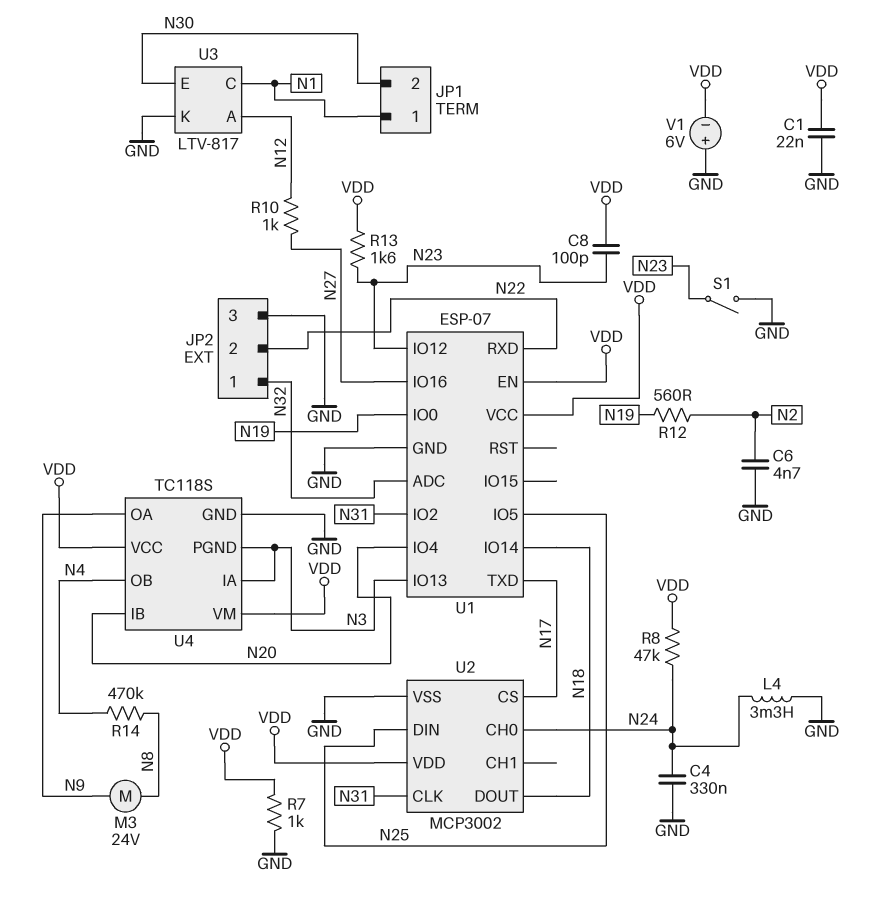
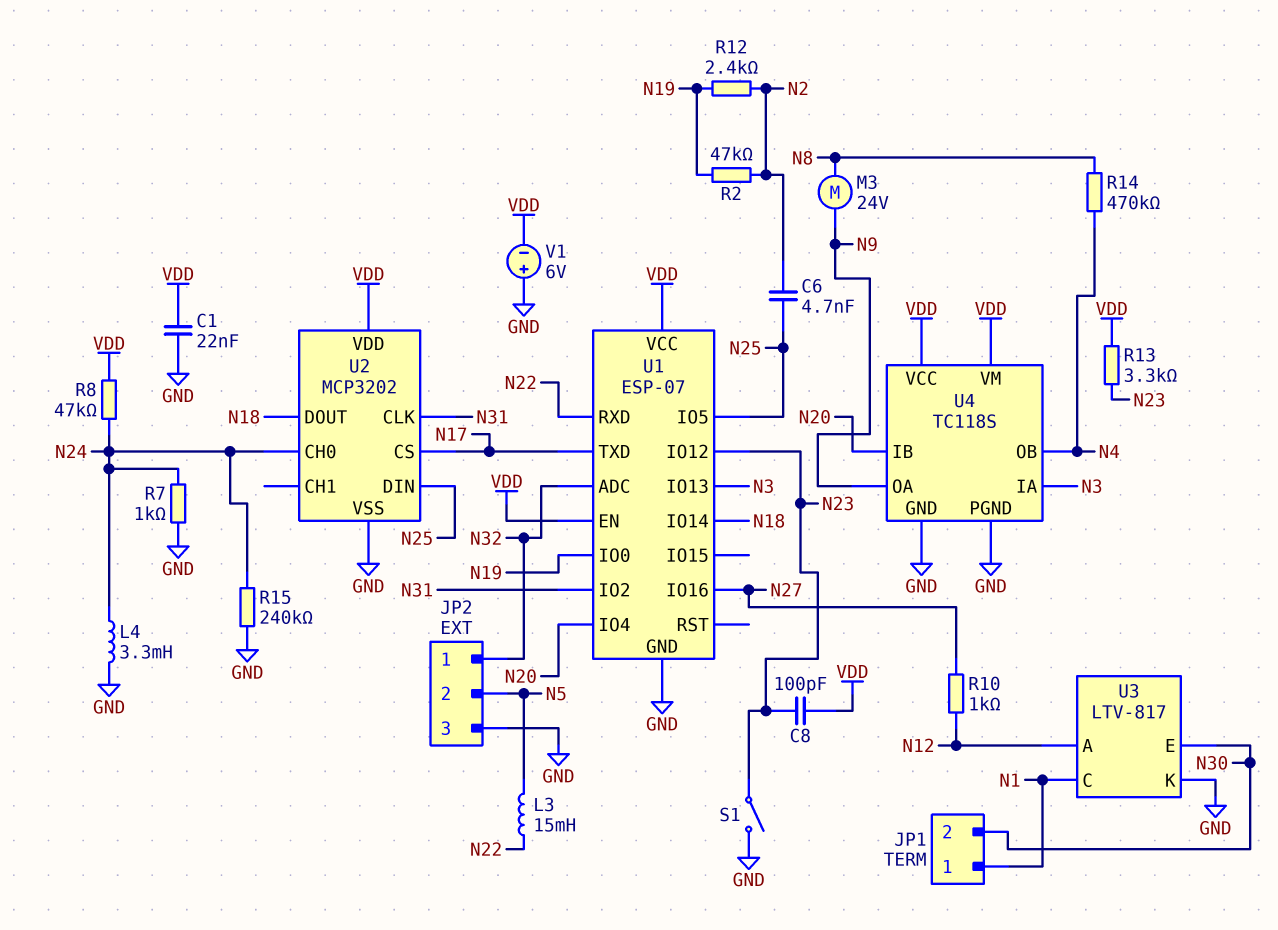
C4: 330nF (GND, N24) -> none
C6: 4.7nF (GND, N2) -> 4.7nF (N2, N25)
JP2 pin 2: N22 -> N5
L3: none -> 15mH (N5, N22)
R2: none -> 47k (N2, N19)
R7: 1k (GND, VDD) -> 1k (GND, N24)
R12: 560 (N2, N19) -> 2.4k (N2, N19)
R13: 1.6k (N23, VDD) -> 3.3k (N23, VDD)
R15: none -> 240k (GND, N24)
U2: MCP3002 -> MCP3202
U4 pin PGND: N3 -> GND

